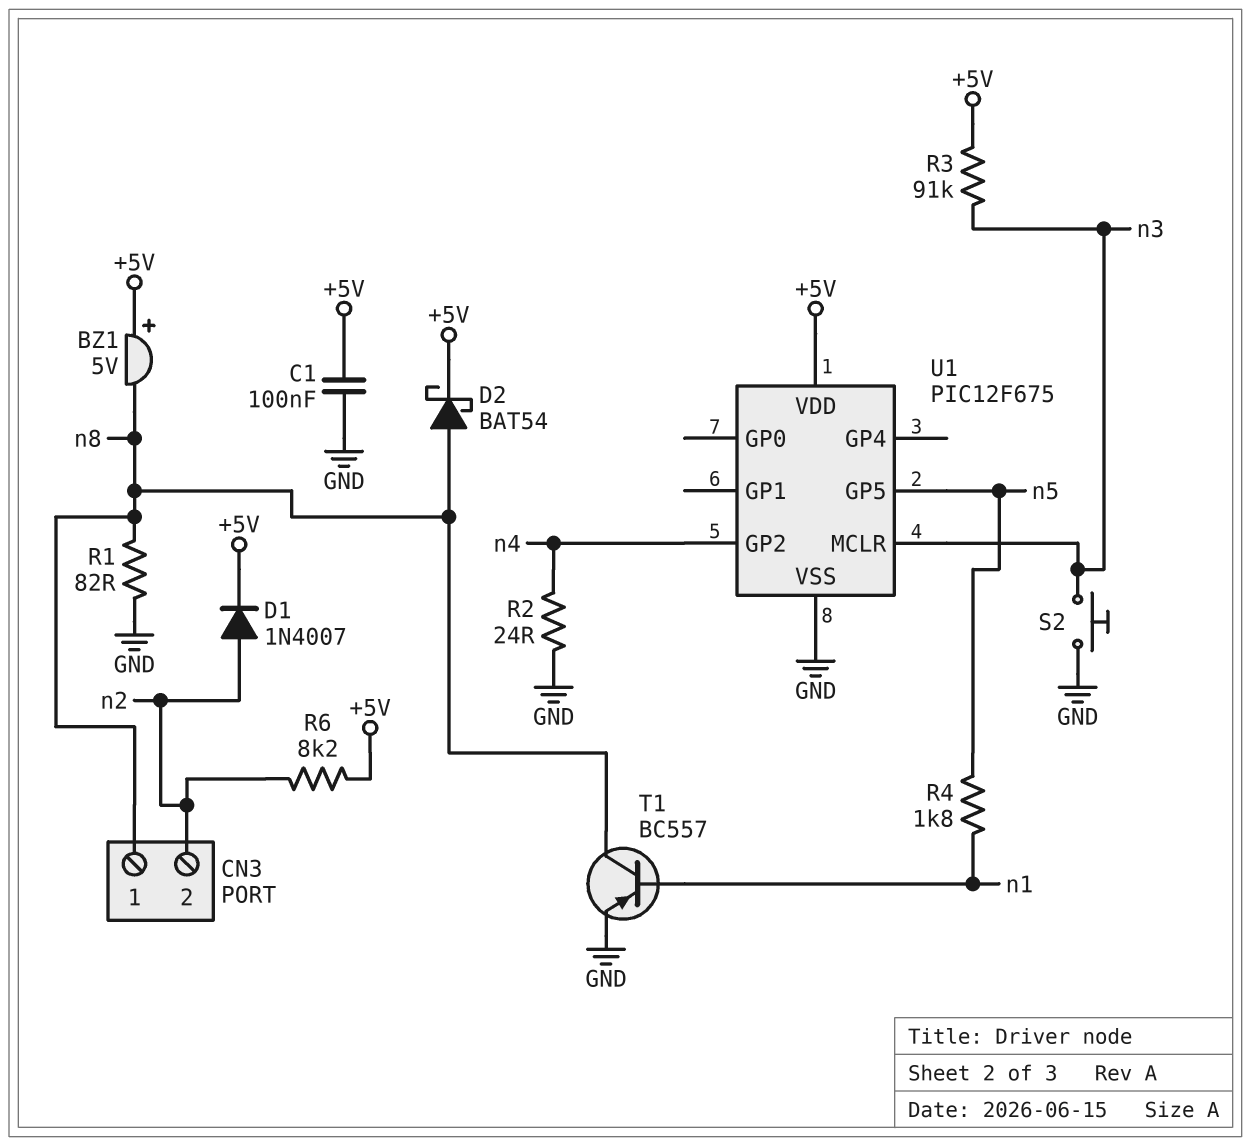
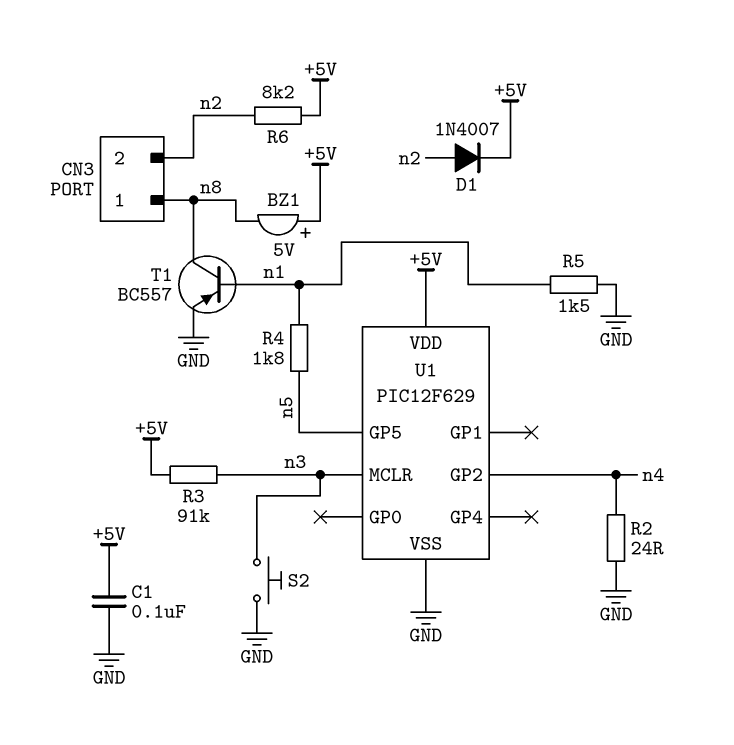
D2: schottky BAT54 (A n8, K +5V) -> none
R1: 82 (GND, n8) -> none
R5: none -> 1.5k (GND, n1)
U1: PIC12F675 -> PIC12F629

